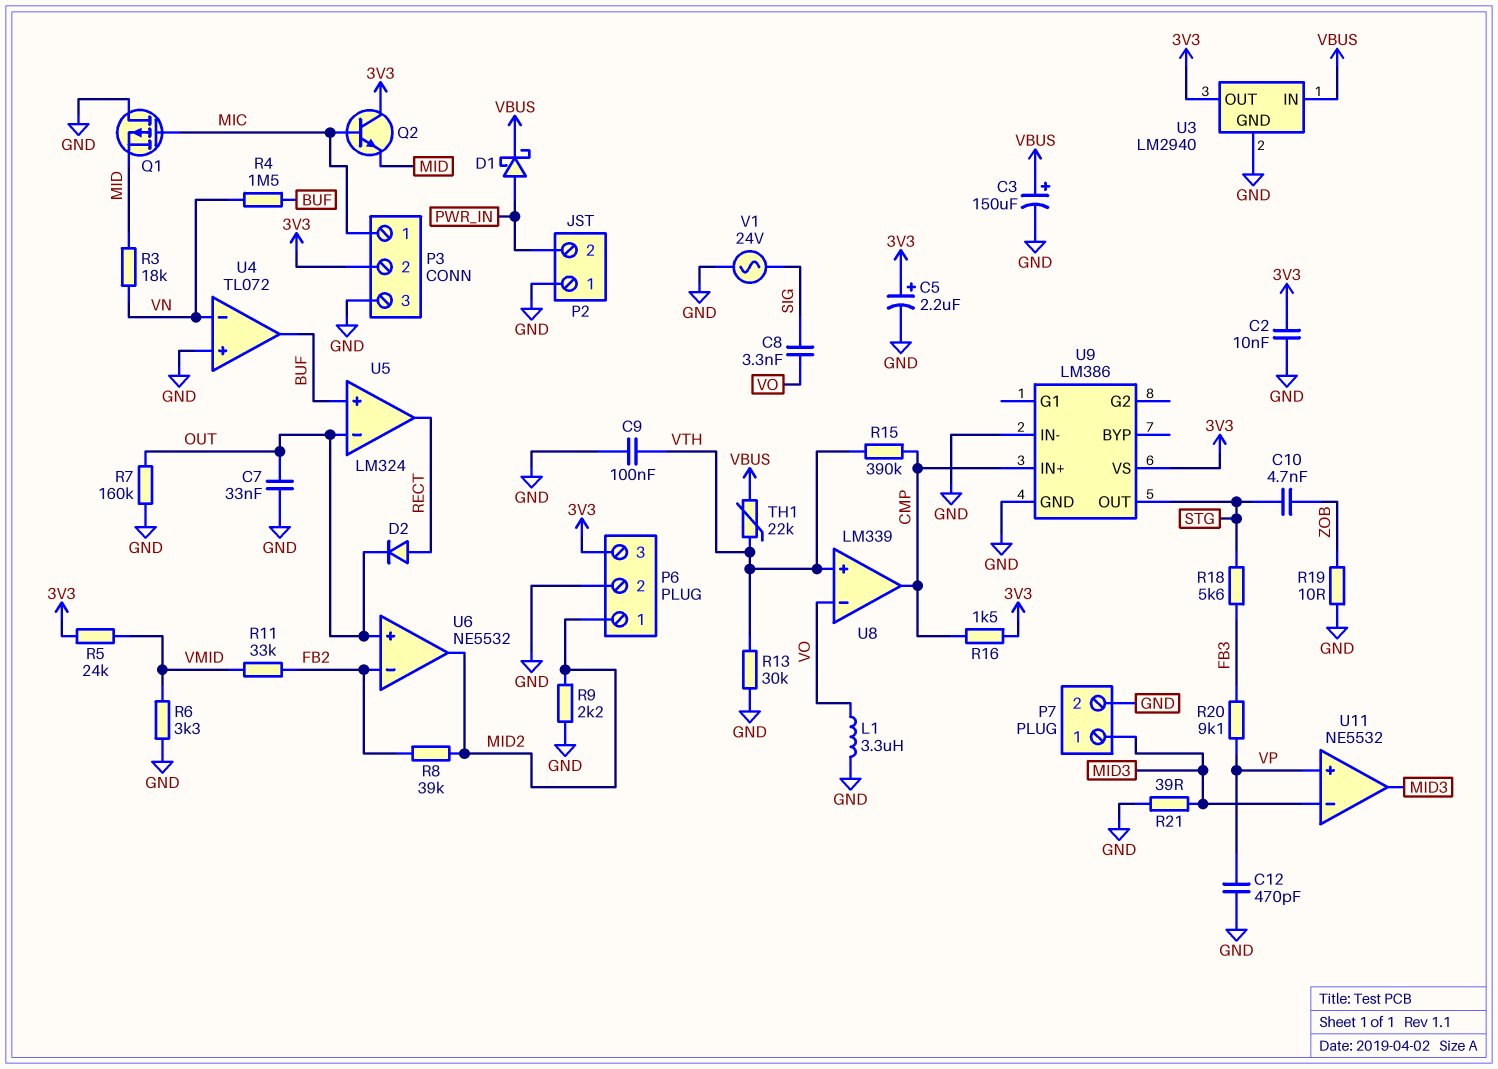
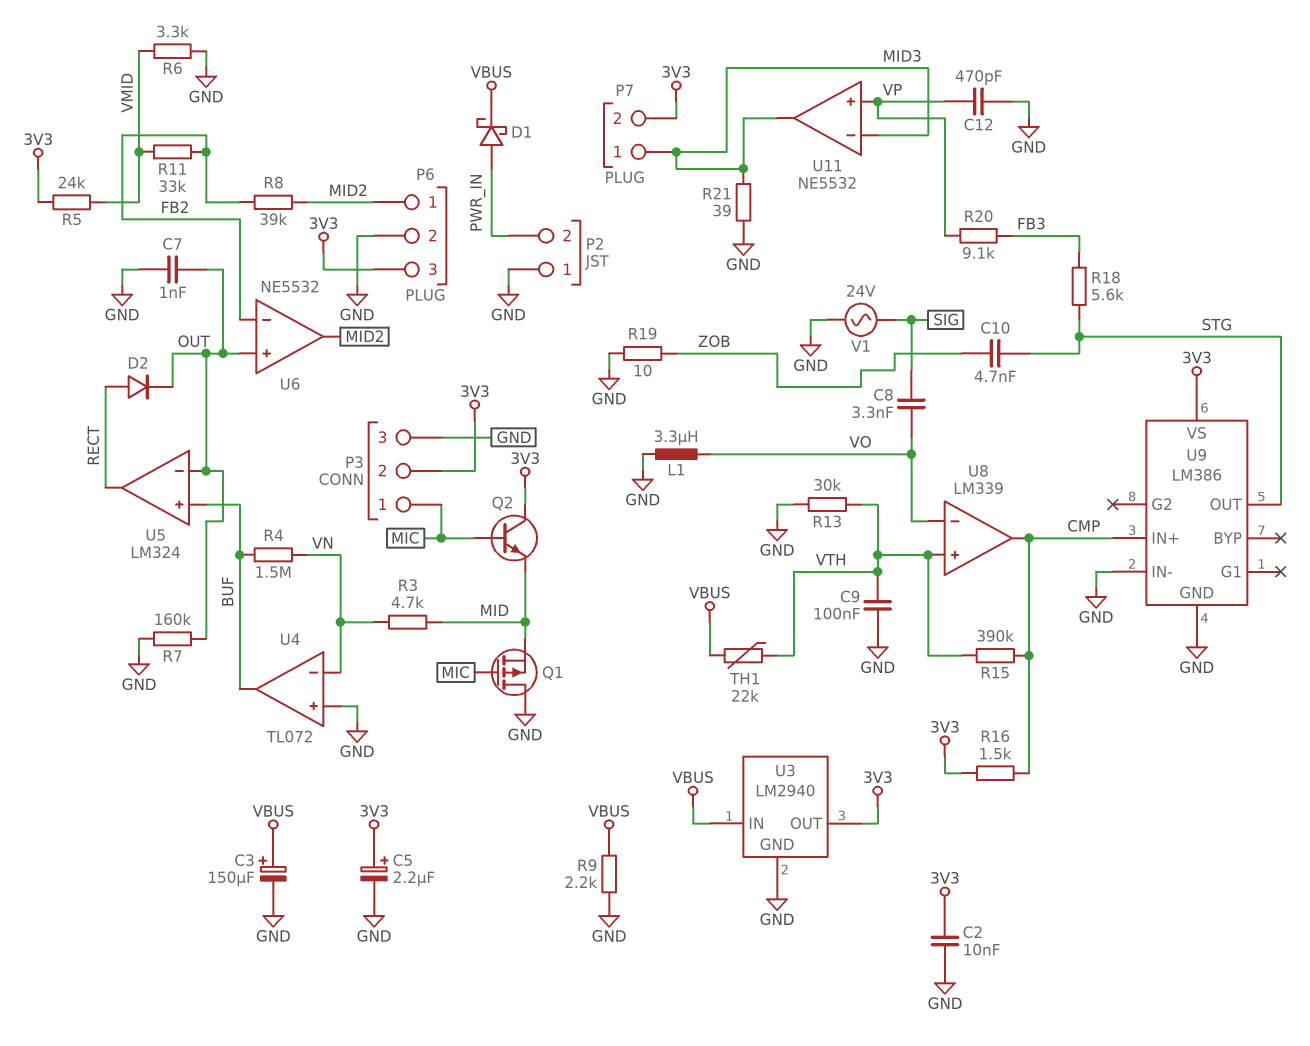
C7: 33nF (GND, OUT) -> 1nF (GND, OUT)
P7 pin 2: GND -> 3V3
R3: 18k (MID, VN) -> 4.7k (MID, VN)
R9: 2.2k (GND, MID2) -> 2.2k (GND, VBUS)

